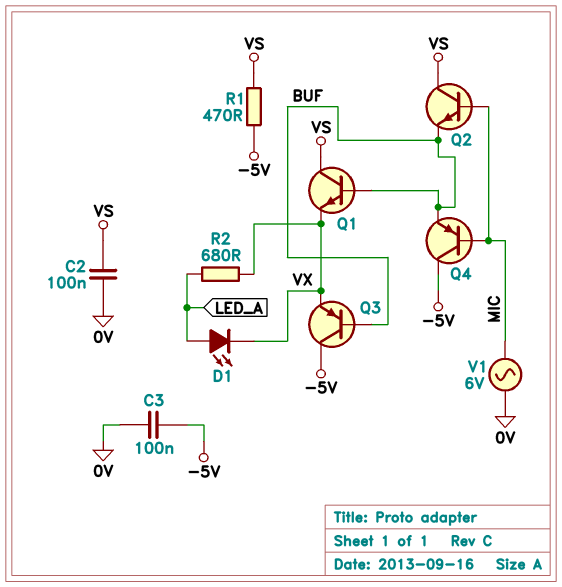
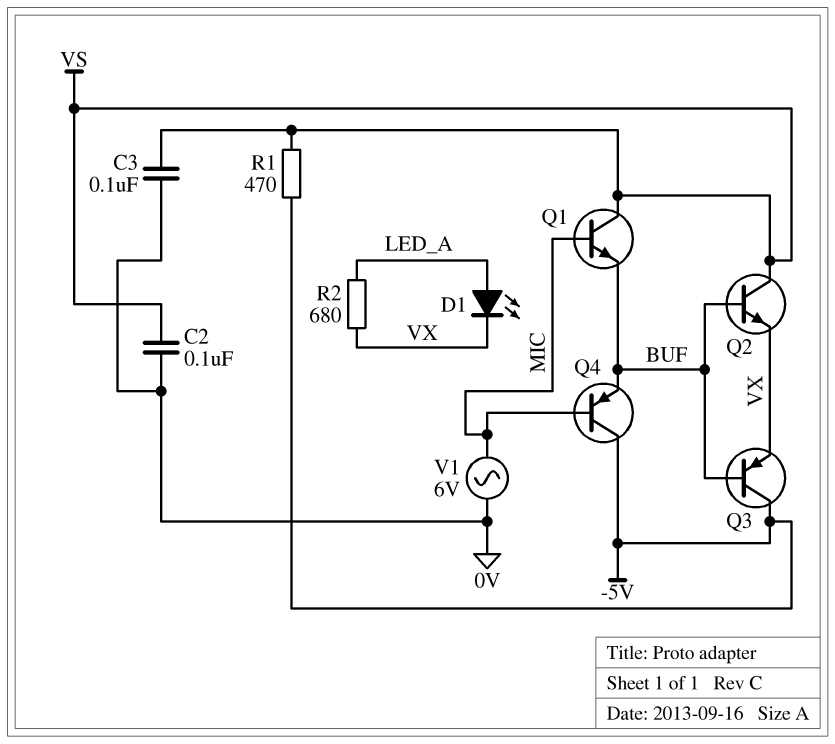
C3: 100nF (-5V, 0V) -> 100nF (0V, VS)
Q1: NPN (B BUF, C VS, E VX) -> NPN (B MIC, C VS, E BUF)
Q2: NPN (B MIC, C VS, E BUF) -> NPN (B BUF, C VS, E VX)

